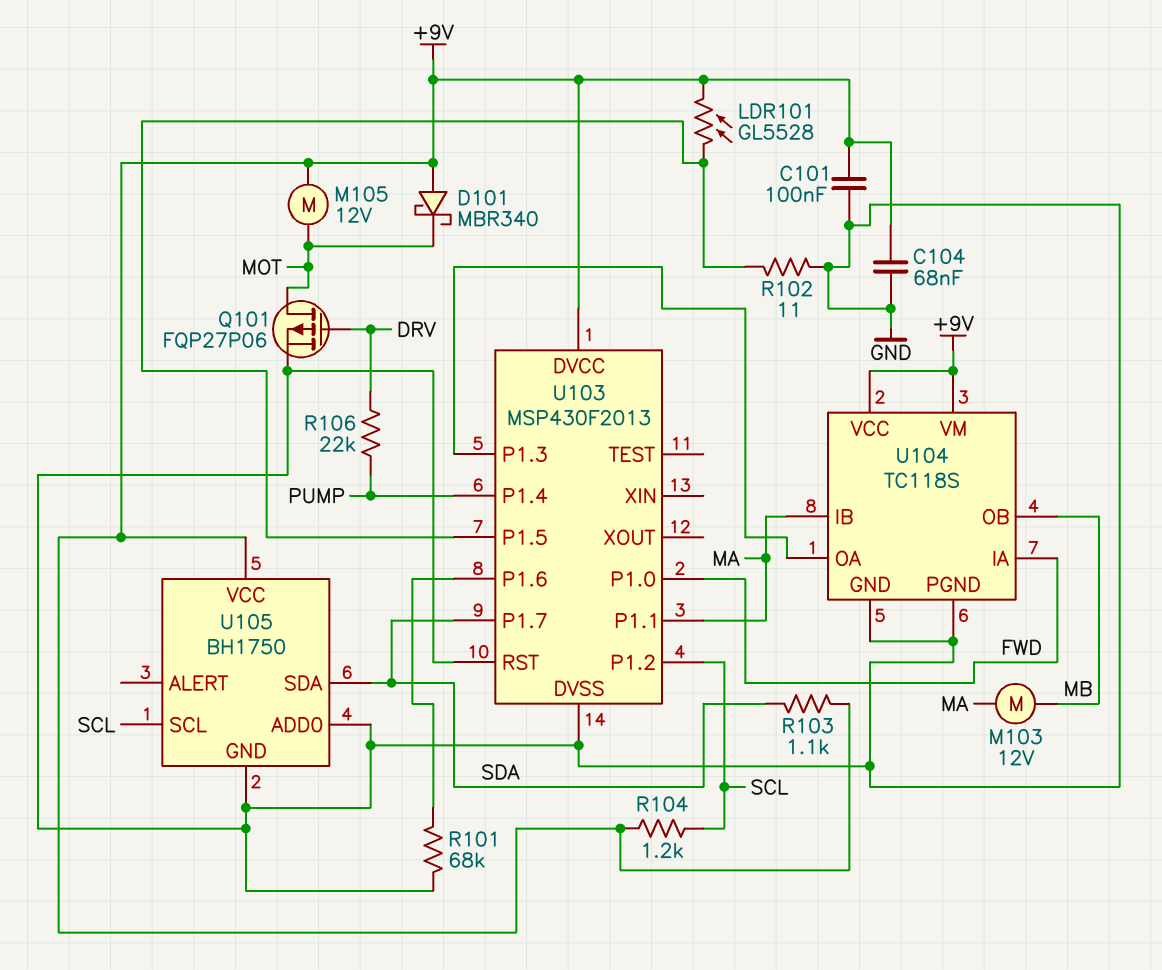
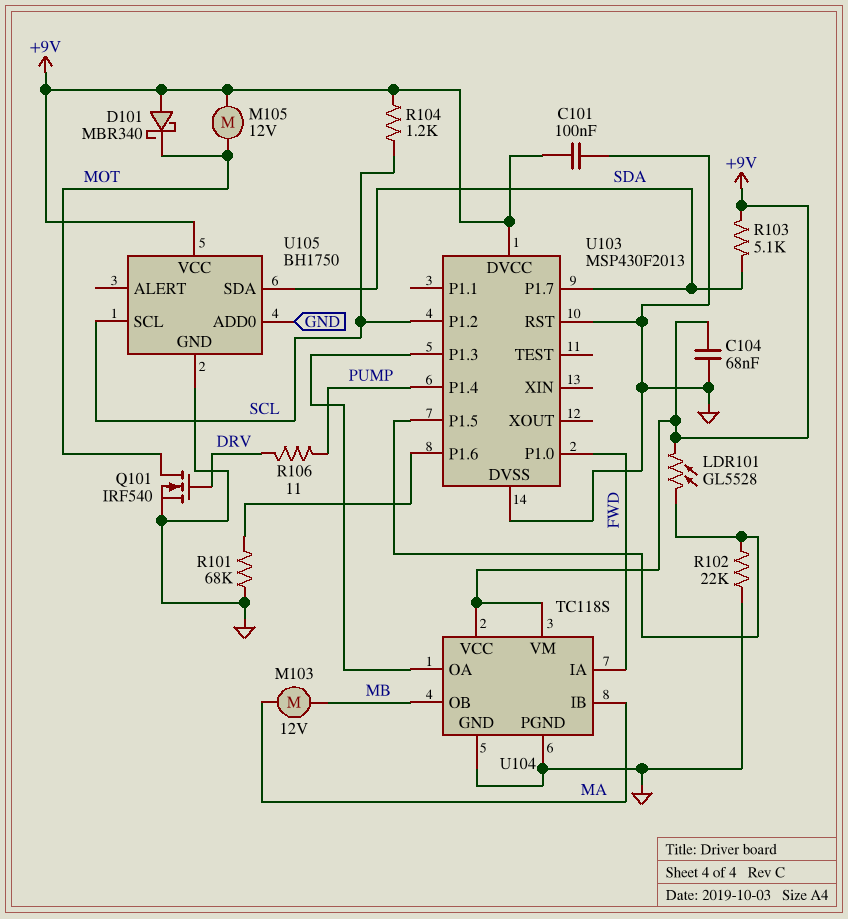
Q101: PMOS FQP27P06 (G DRV, D MOT, S GND) -> NMOS IRF540 (G DRV, D MOT, S GND)
R102: 11 (GND, U103/P1.5) -> 22k (GND, U103/P1.5)
R103: 1.1k (+9V, SDA) -> 5.1k (+9V, SDA)
R106: 22k (DRV, PUMP) -> 11 (DRV, PUMP)
U103 pin P1.1: MA -> none

